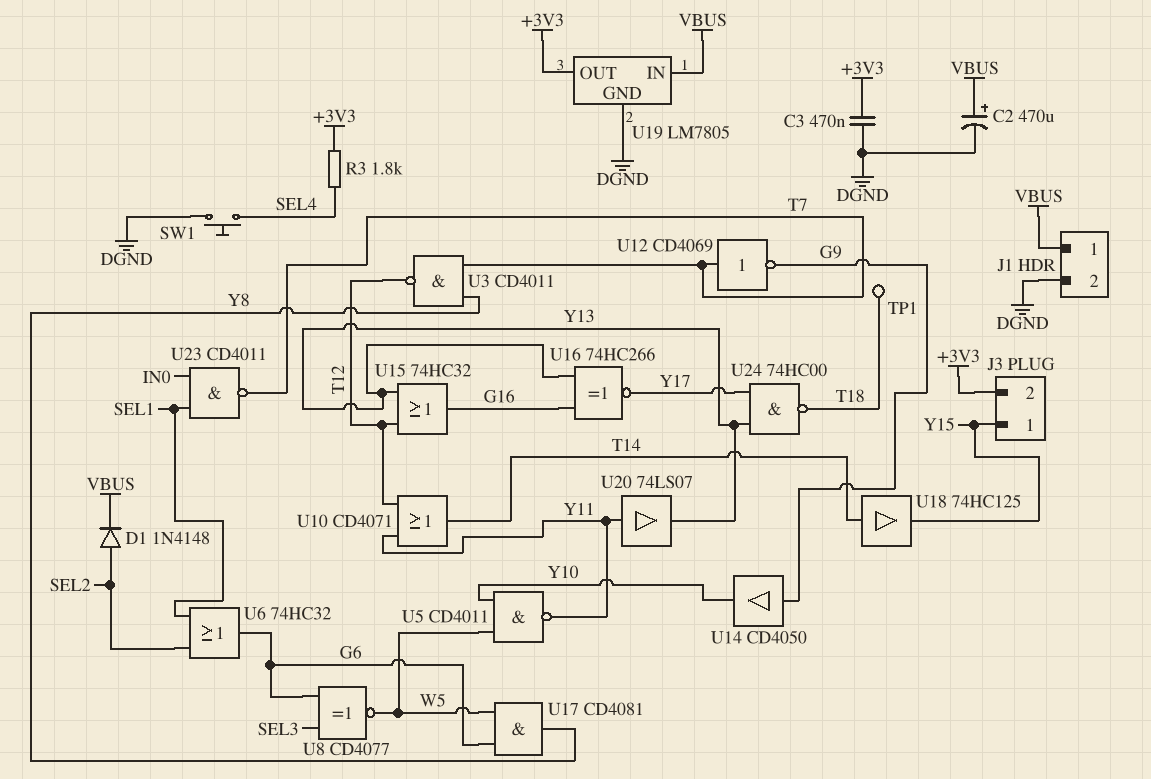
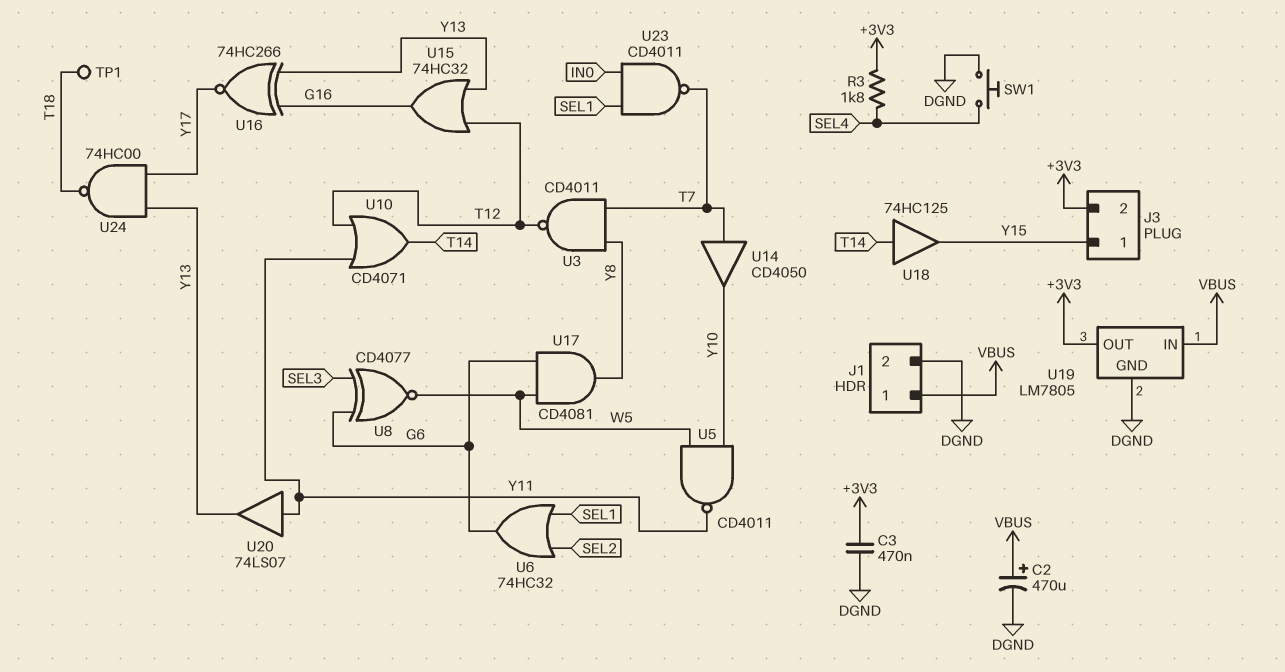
D1: diode 1N4148 (A SEL2, K VBUS) -> none
U12: NOT CD4069 (in T7, out G9) -> none
U14: buffer CD4050 (in G9, out Y10) -> buffer CD4050 (in T7, out Y10)

